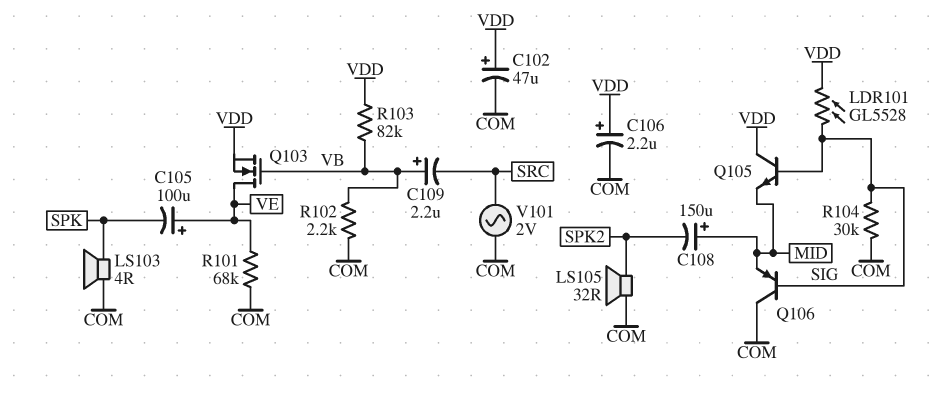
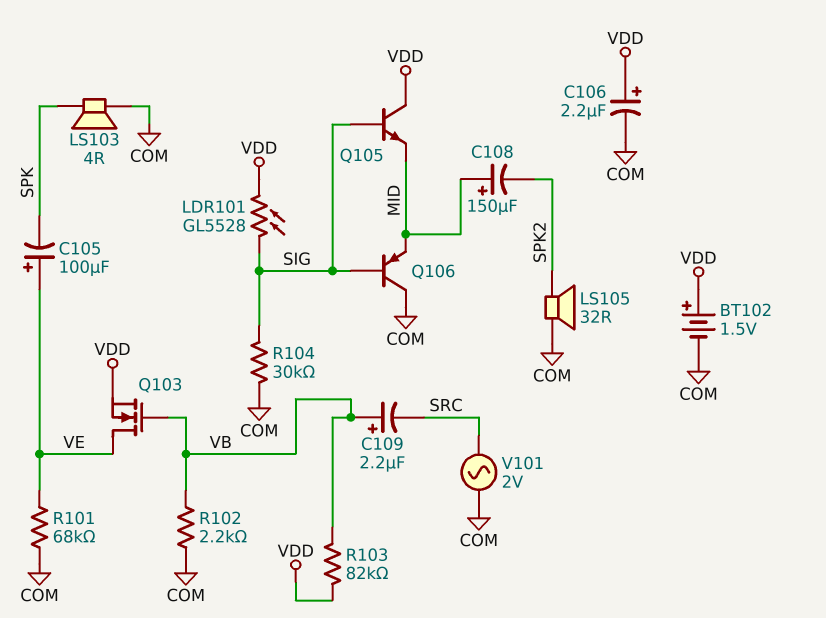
BT102: none -> 1.5V (plus VDD, minus COM)
C102: 47uF (plus VDD, minus COM) -> none

